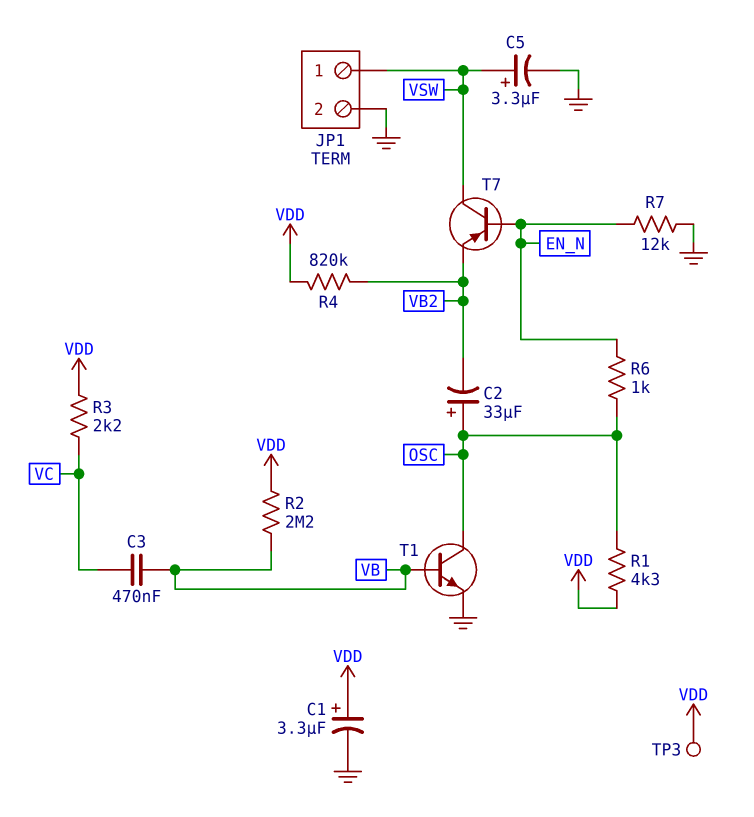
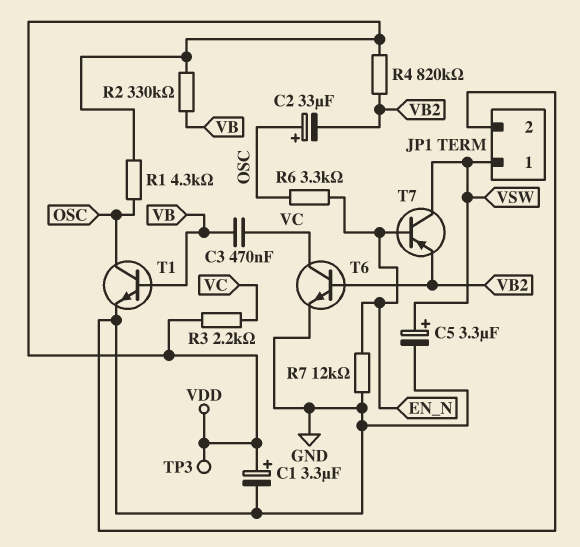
R2: 2.2M (VB, VDD) -> 330k (VB, VDD)
R6: 1k (EN_N, OSC) -> 3.3k (EN_N, OSC)
T6: none -> NPN (B VB2, C VC, E GND)

